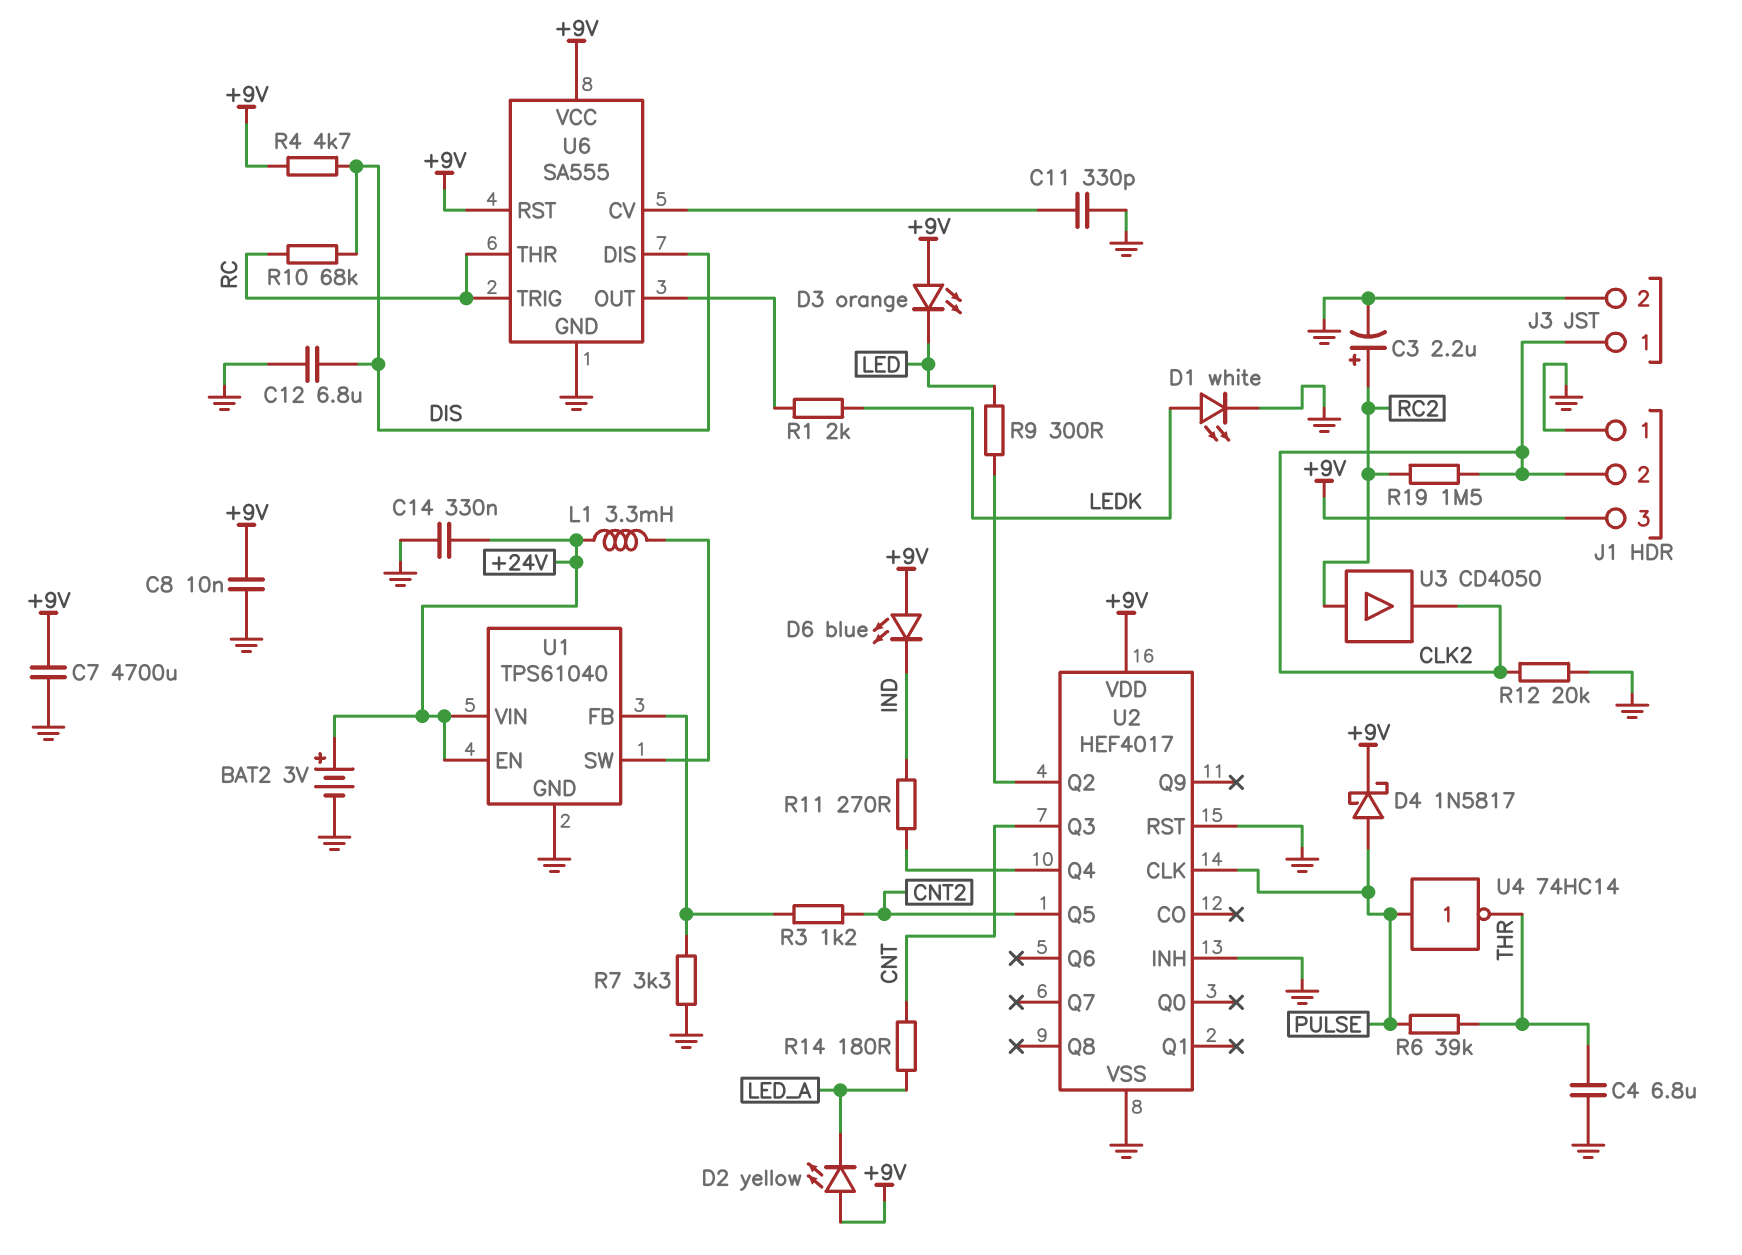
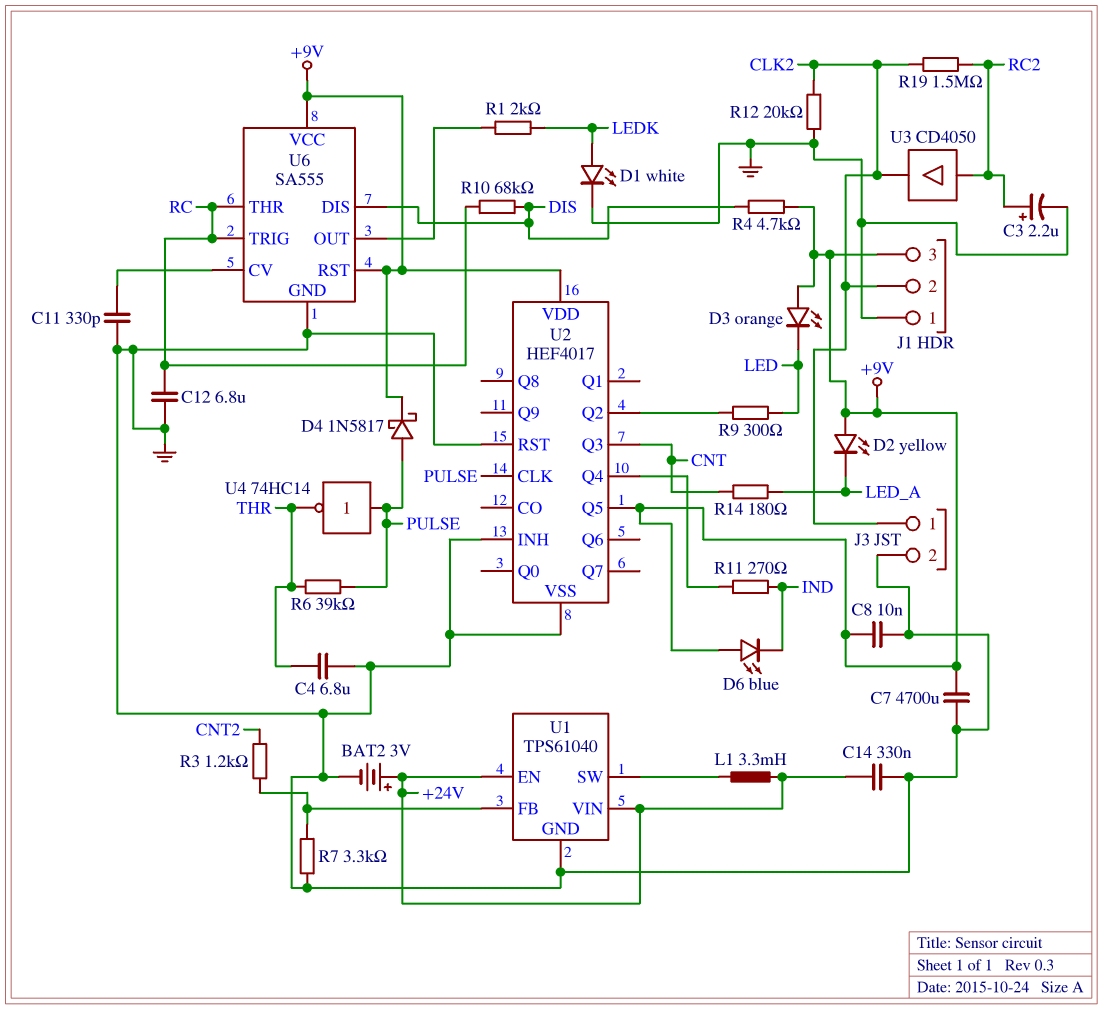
C12: 6.8uF (DIS, GND) -> 6.8uF (GND, RC)
U2 pin Q5: CNT2 -> +9V

